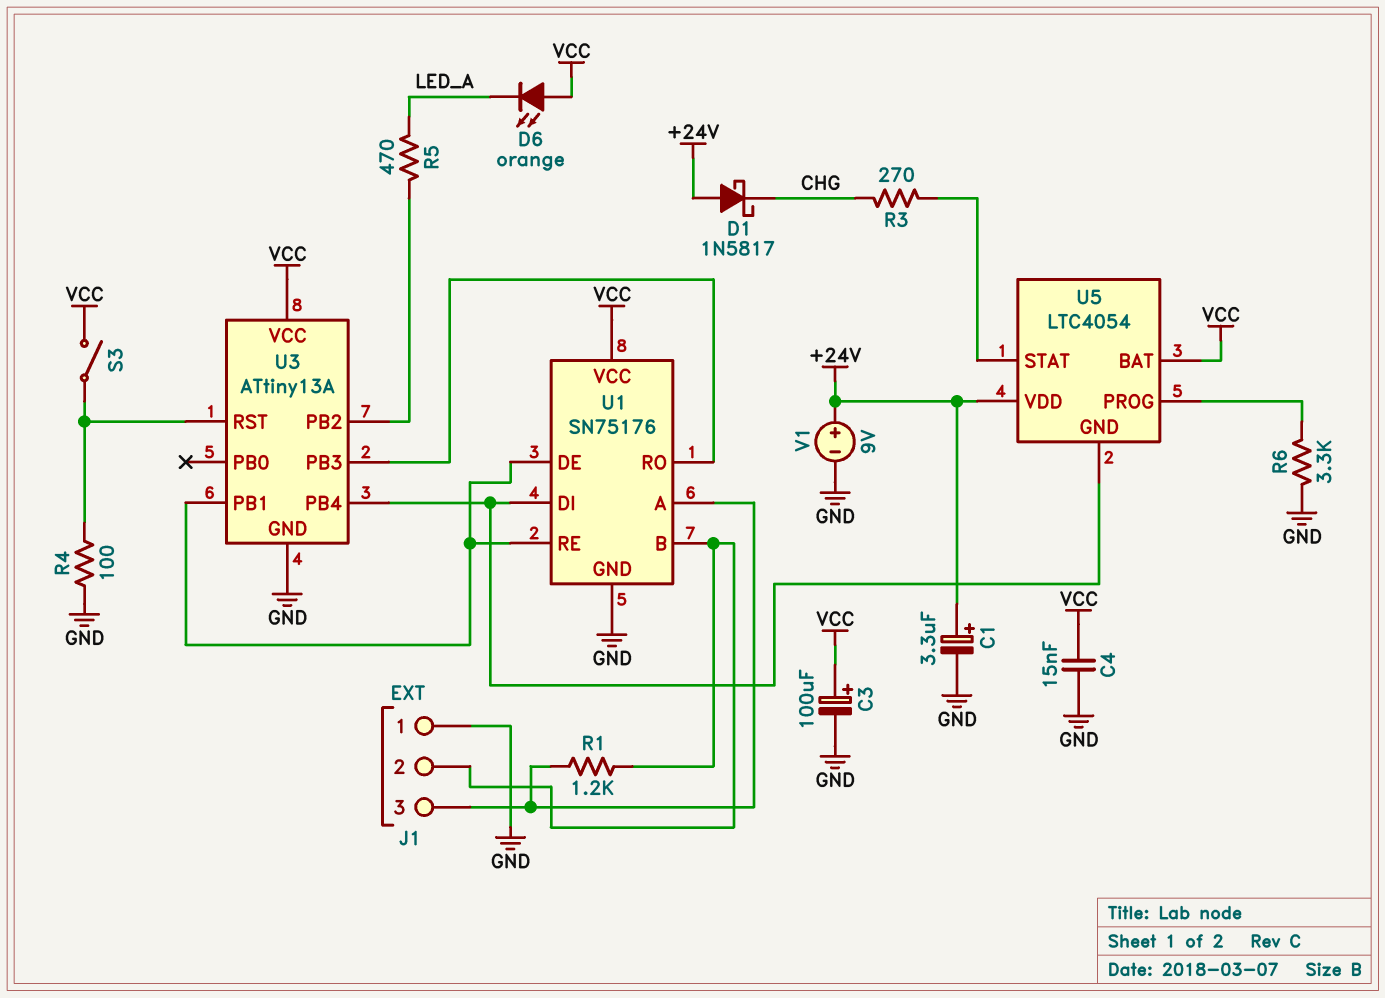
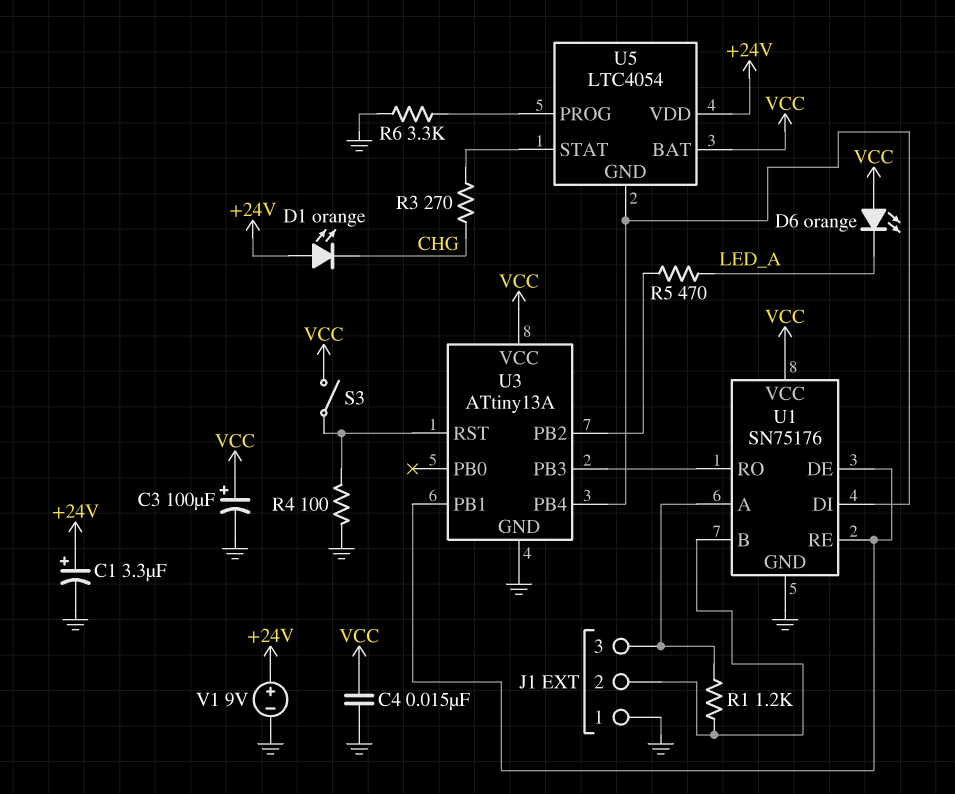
D1: schottky 1N5817 (A +24V, K CHG) -> LED orange (A +24V, K CHG)

